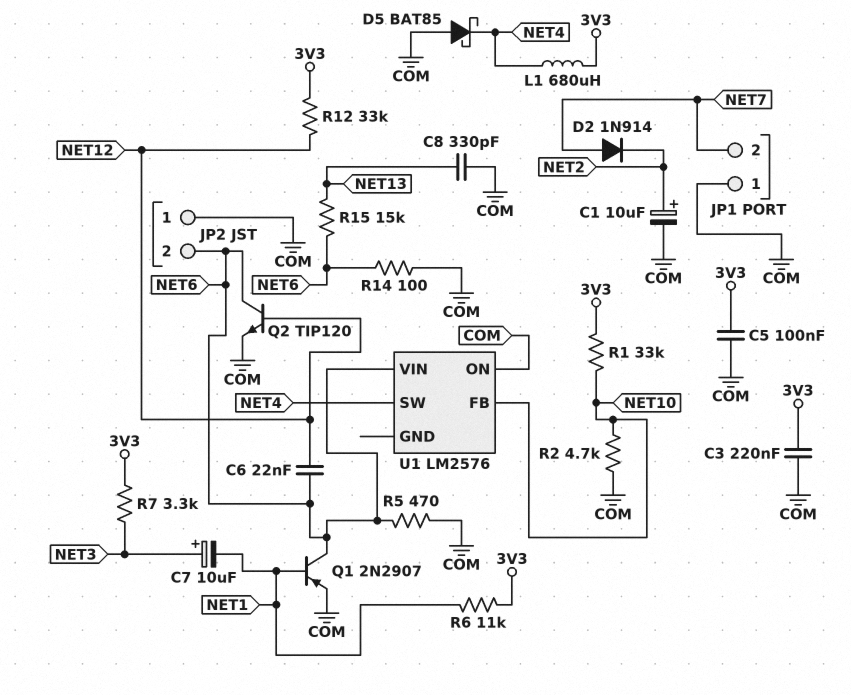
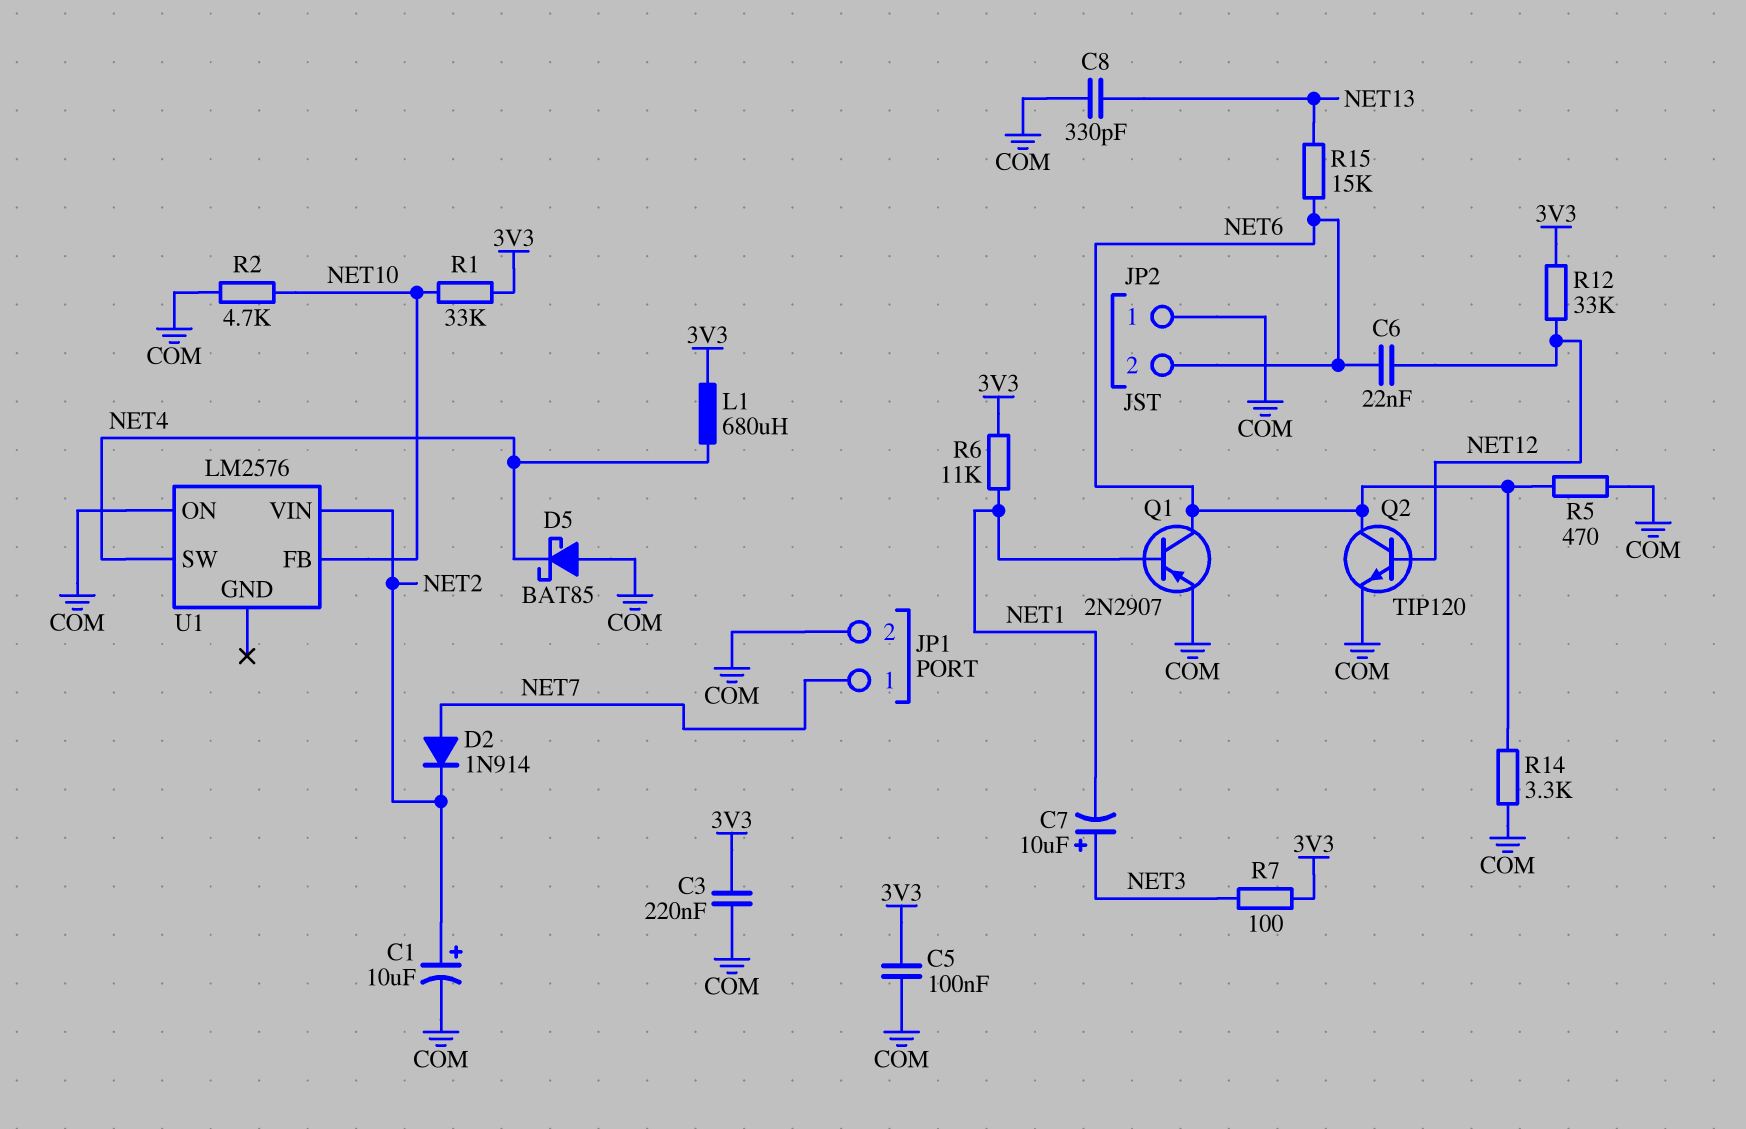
JP1 pin 1: COM -> NET7
JP1 pin 2: NET7 -> COM
R7: 3.3k (3V3, NET3) -> 100 (3V3, NET3)
R14: 100 (COM, NET6) -> 3.3k (COM, NET6)
U1 pin VIN: NET6 -> NET2

